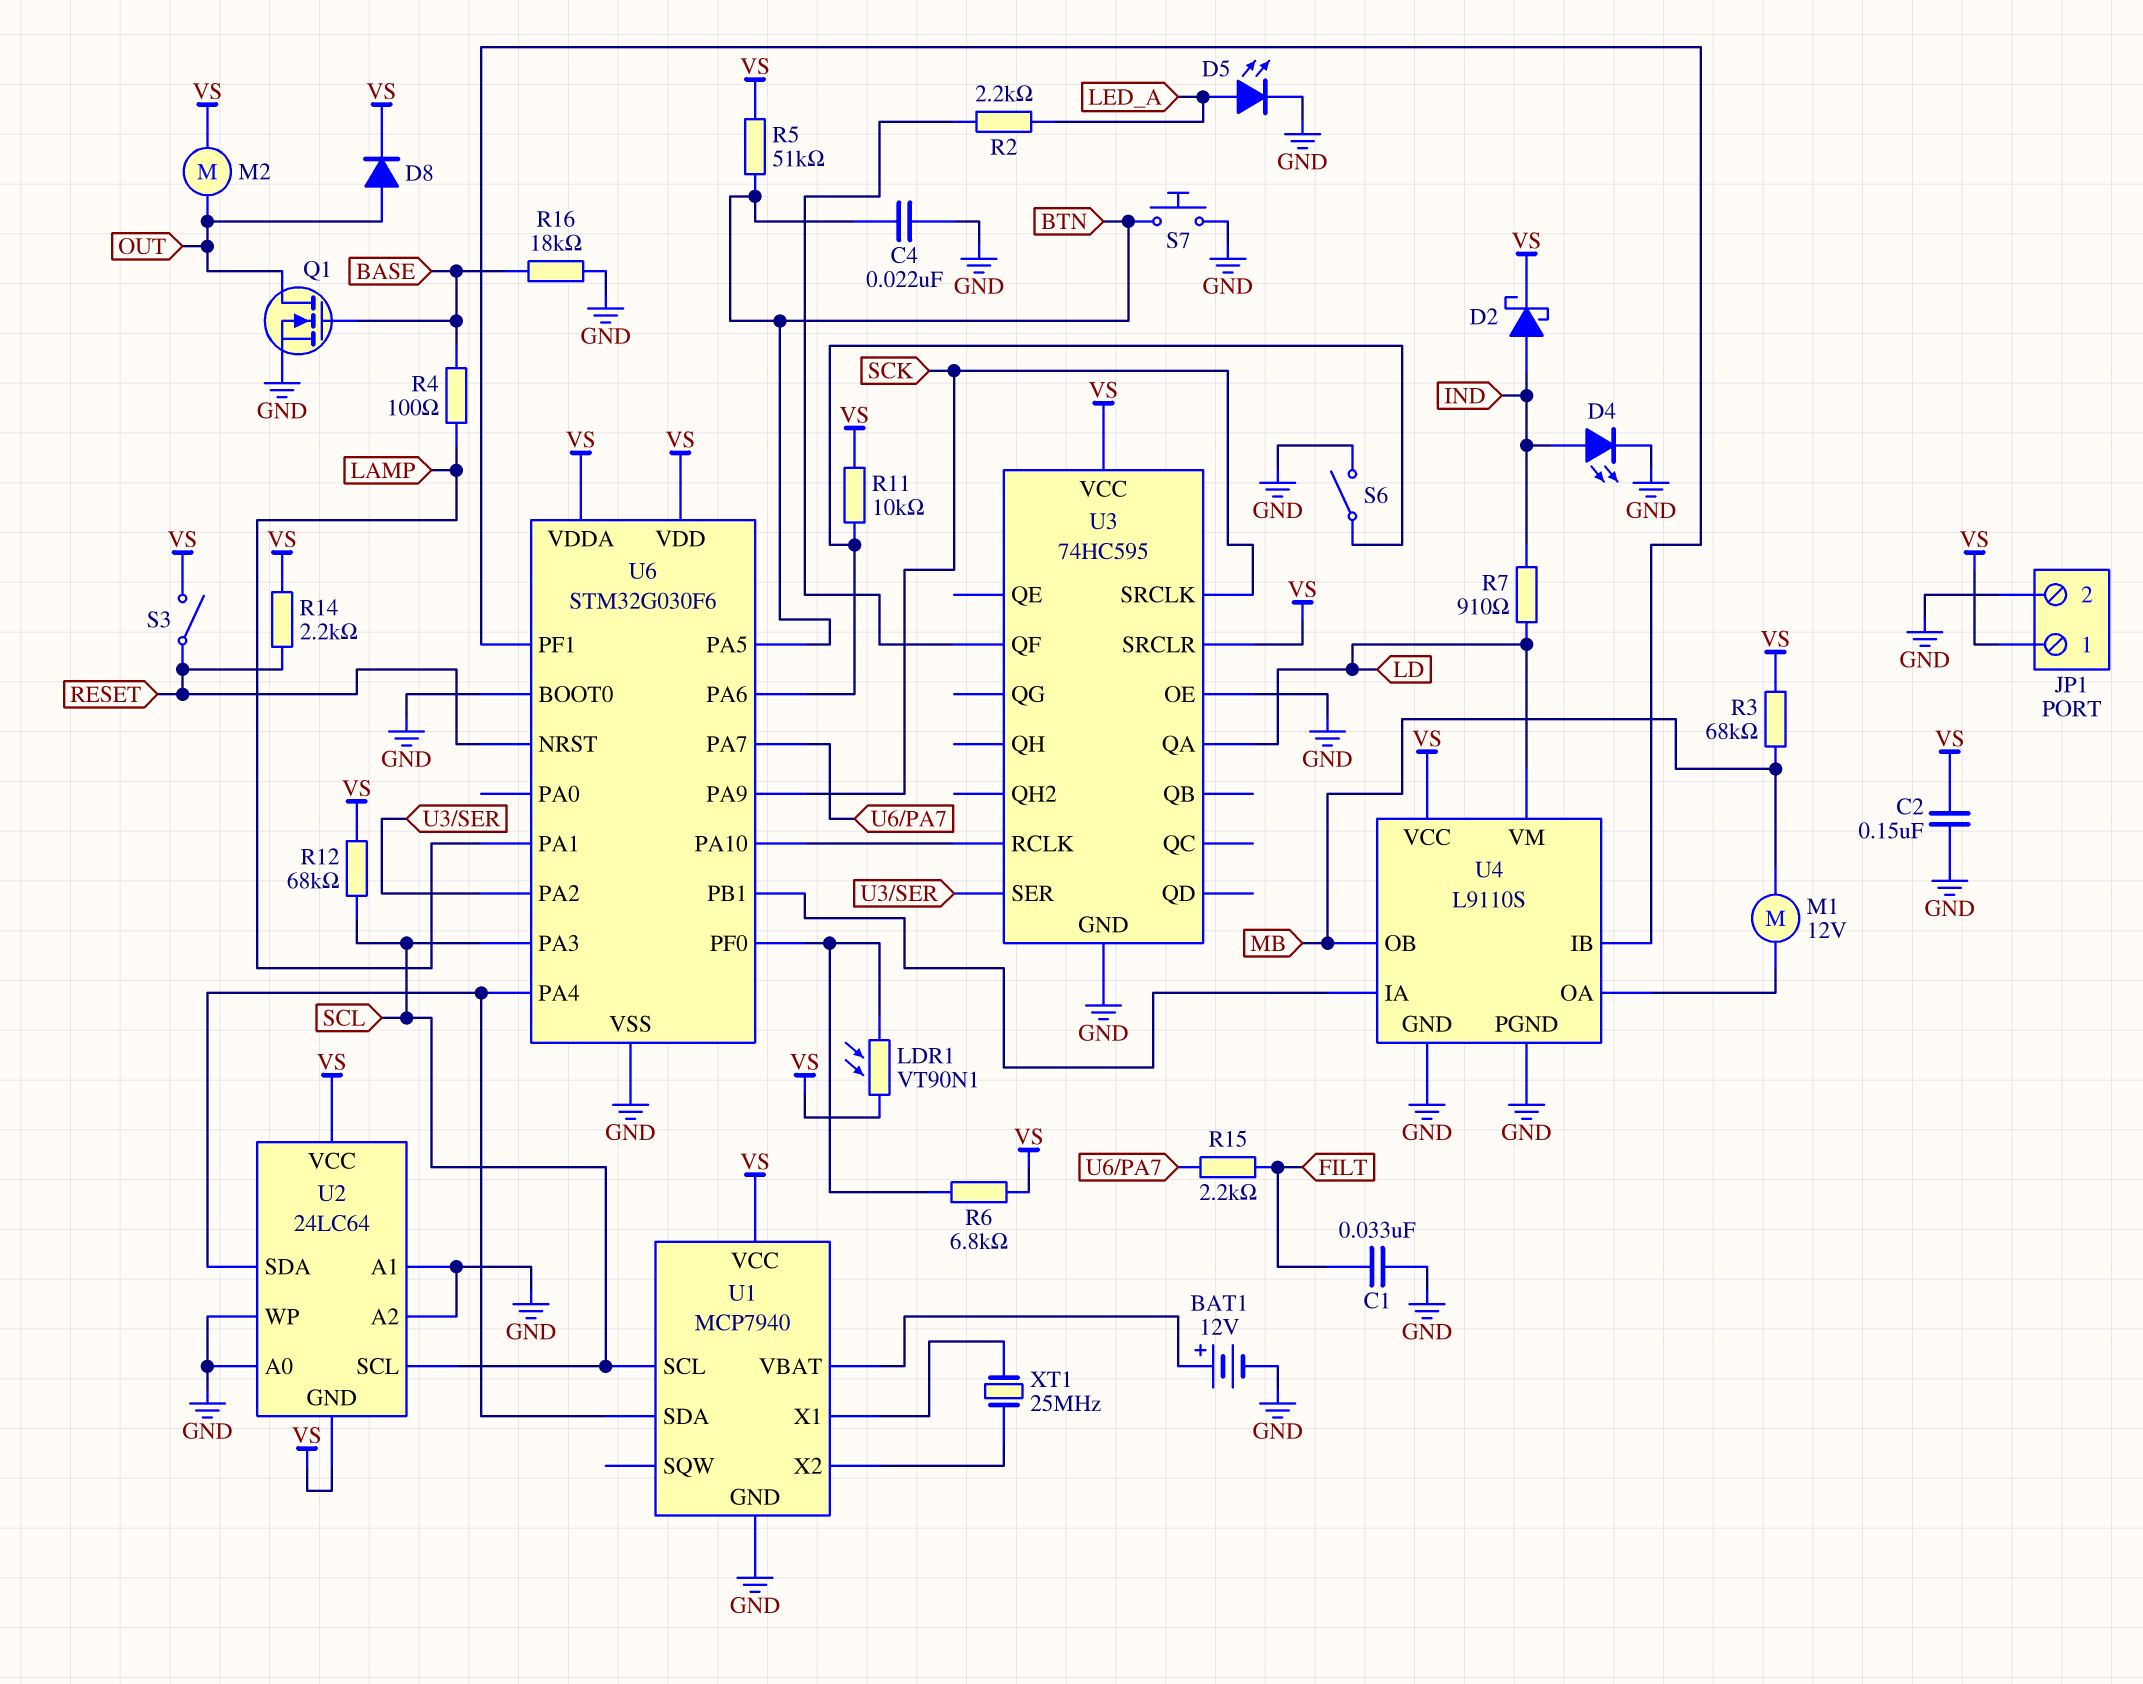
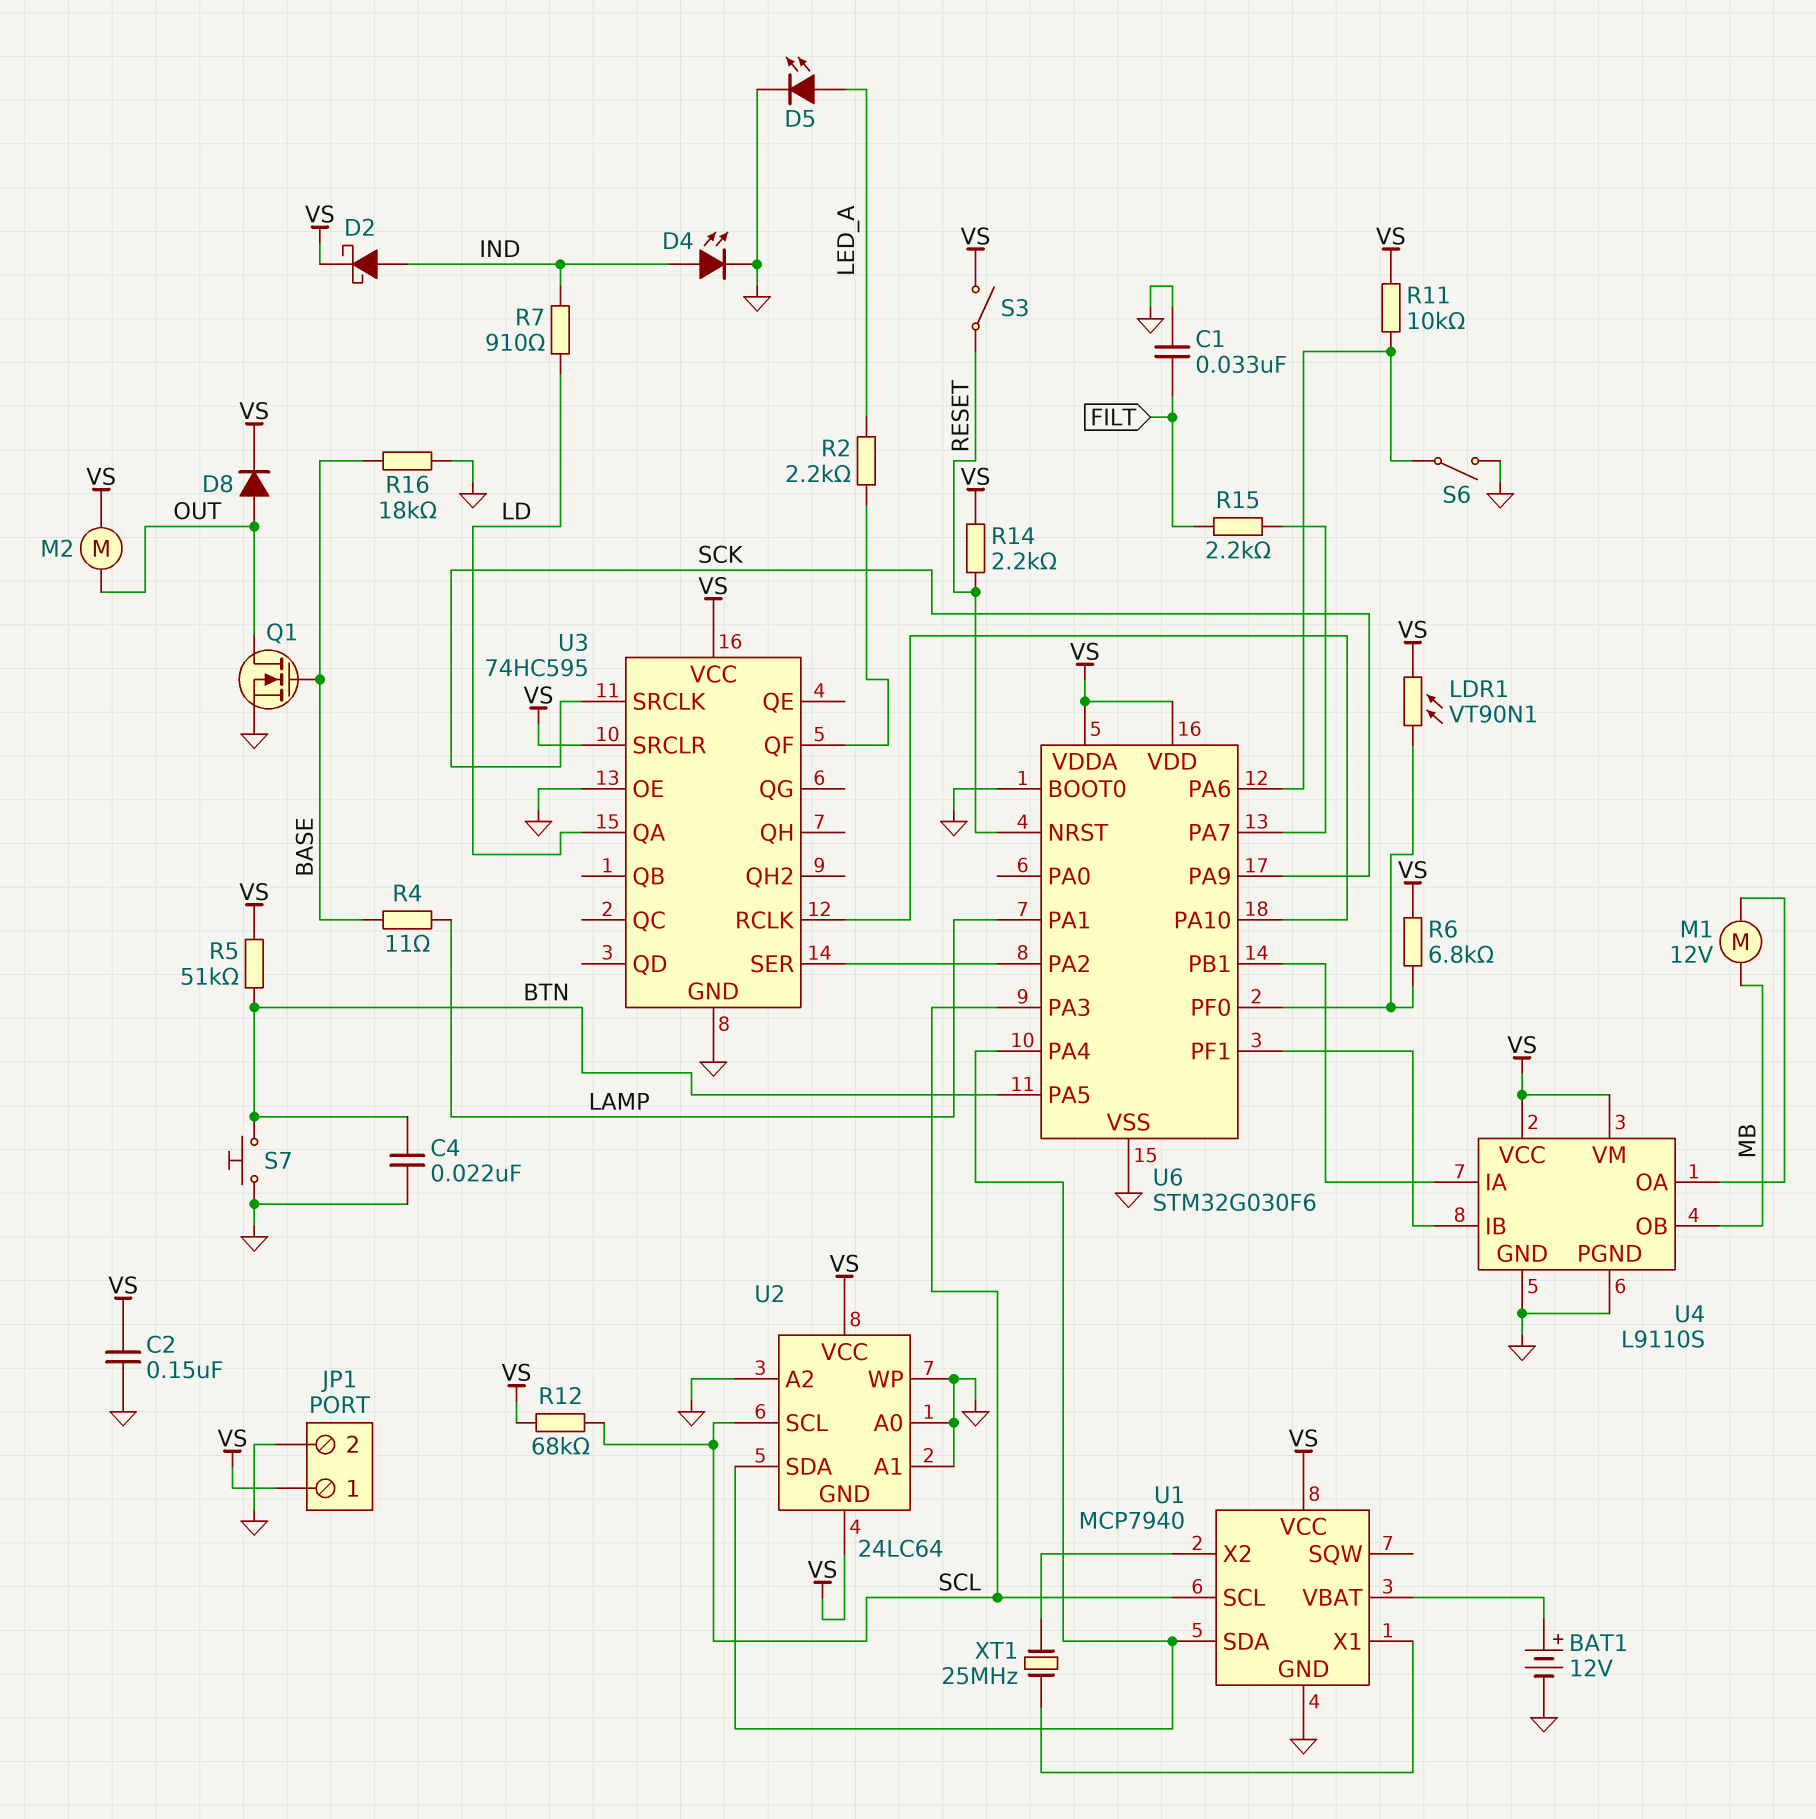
R3: 68k (MB, VS) -> none
R4: 100 (BASE, LAMP) -> 11 (BASE, LAMP)
U4 pin VM: LD -> VS

